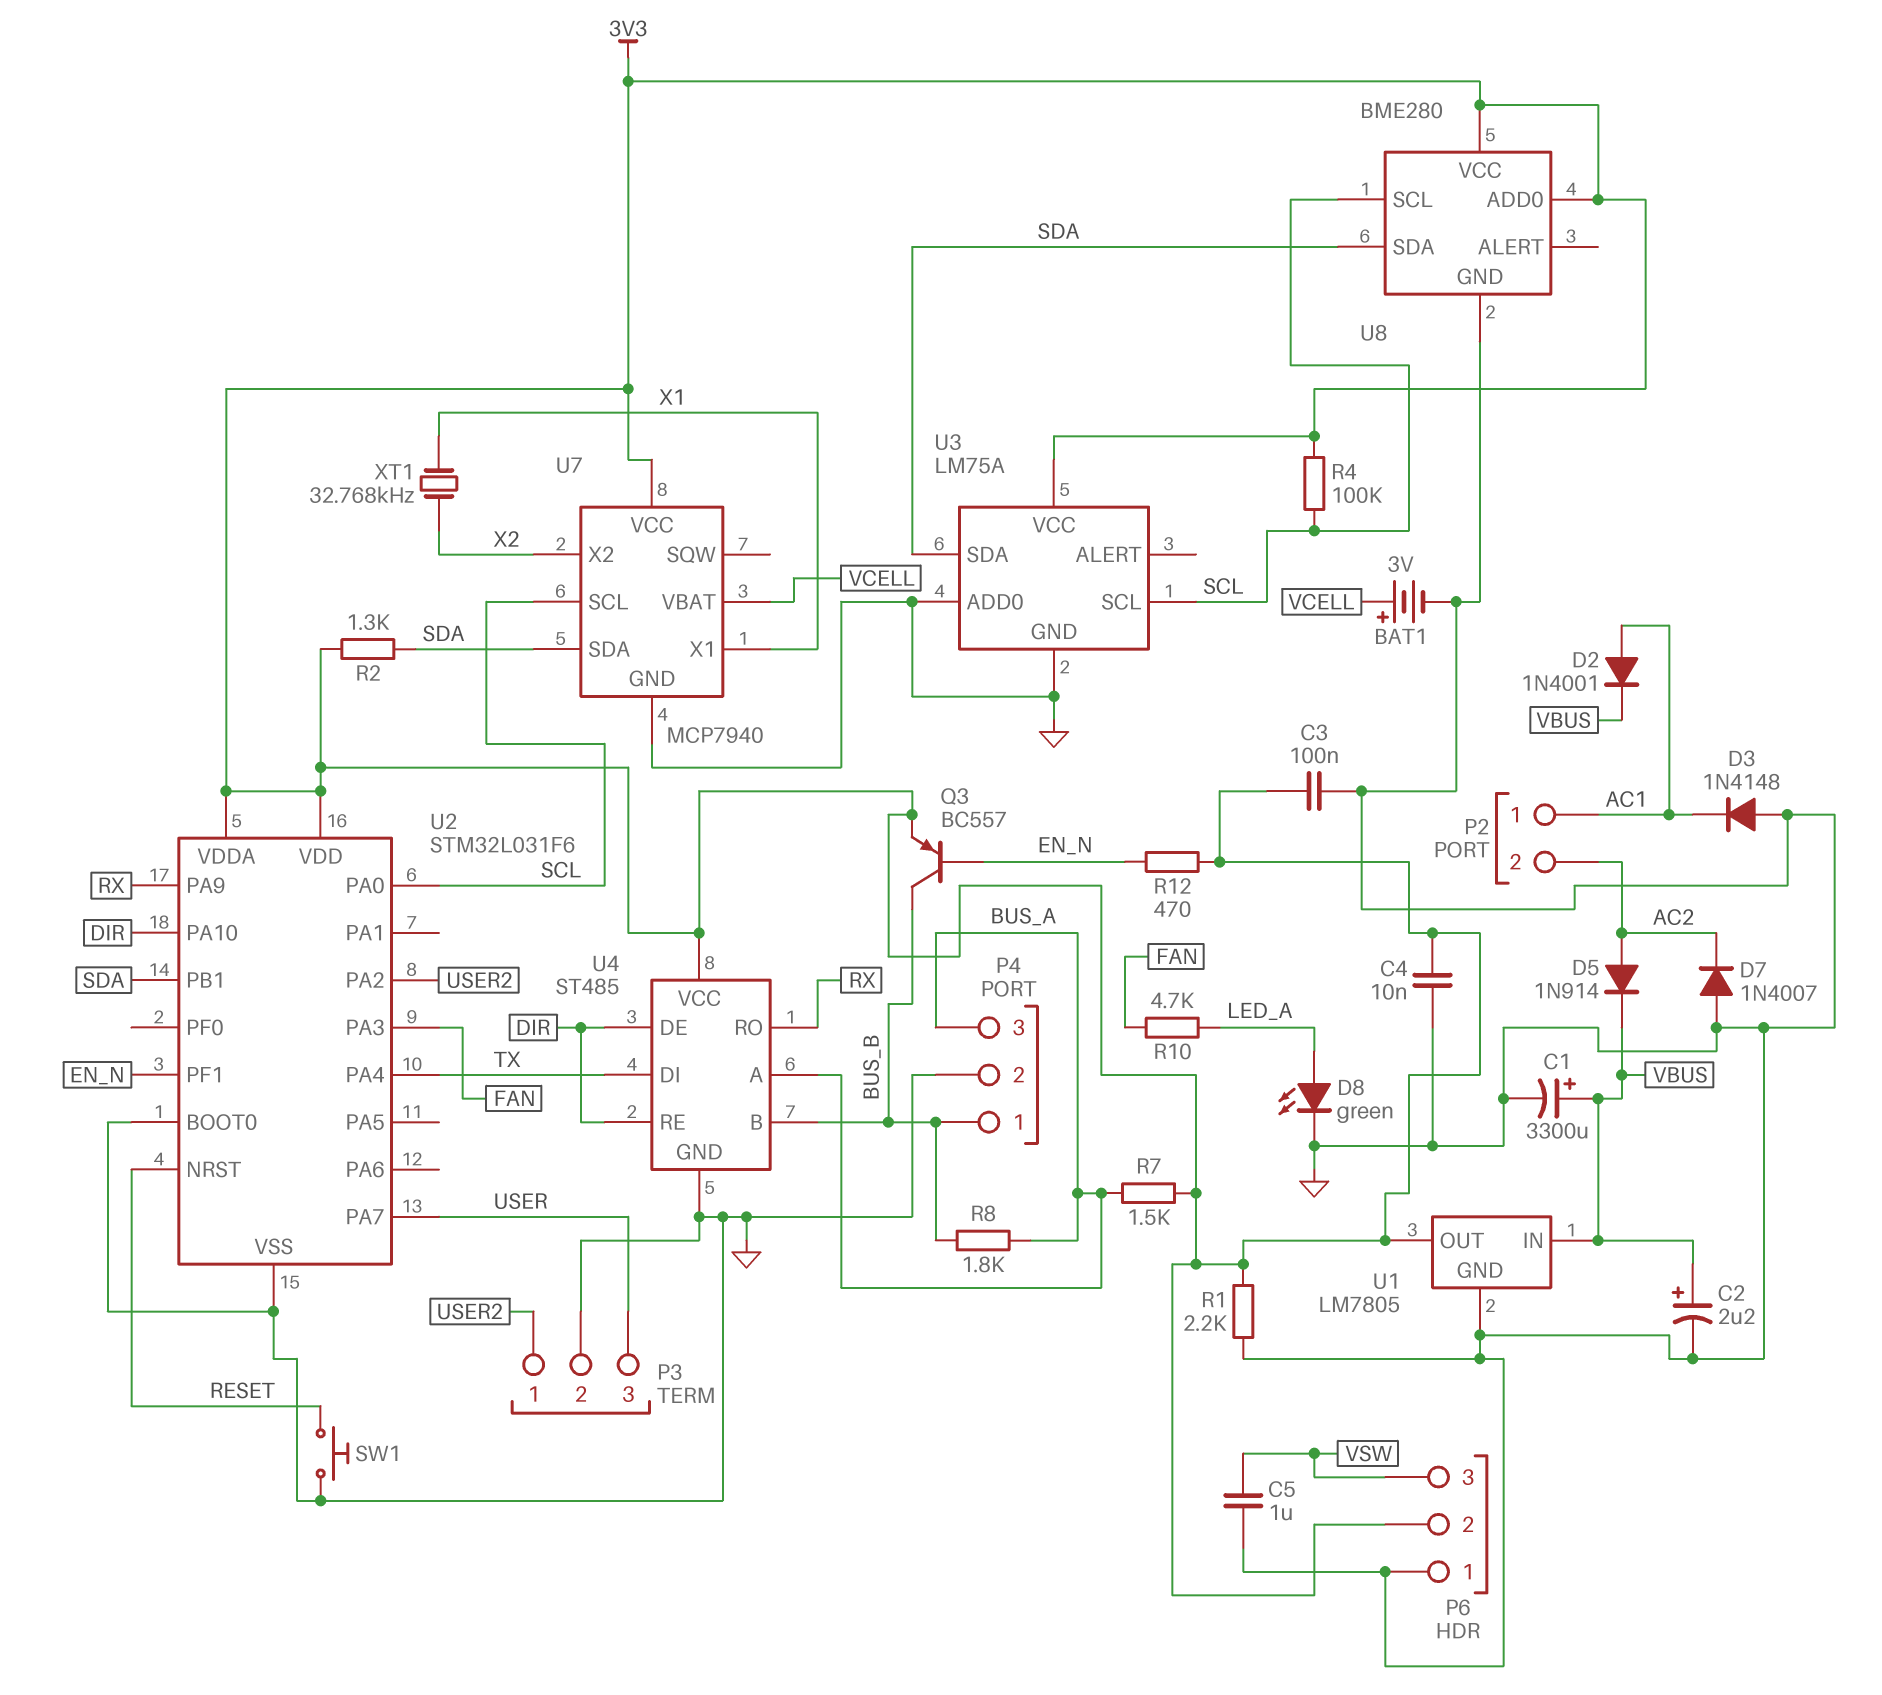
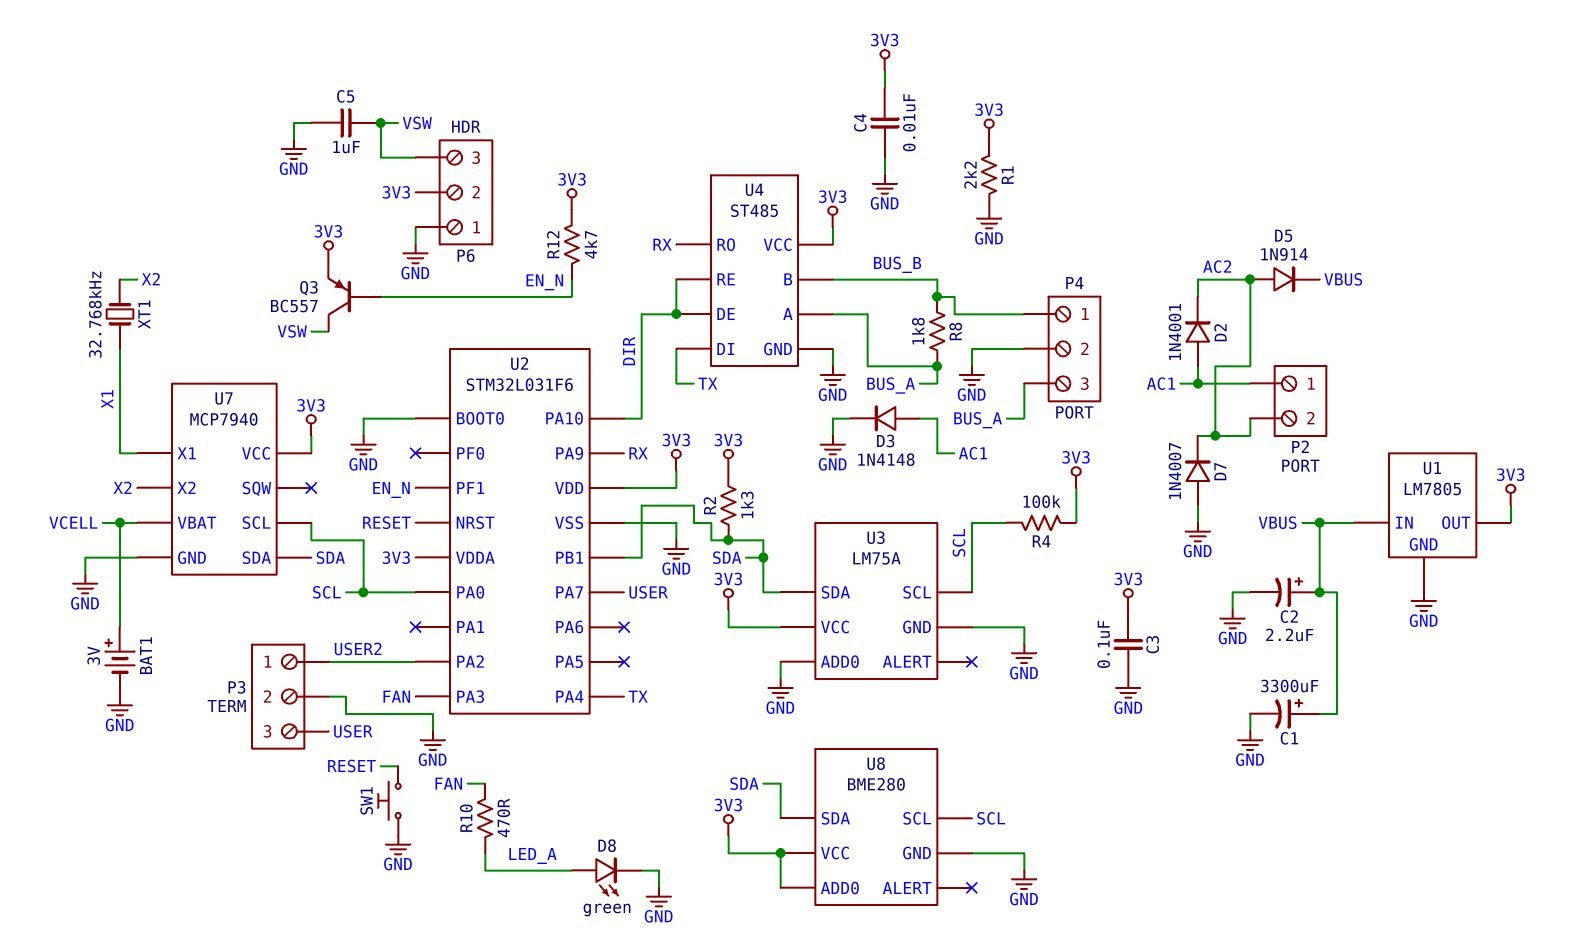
D2: diode 1N4001 (A AC1, K VBUS) -> diode 1N4001 (A AC1, K AC2)
D3: diode 1N4148 (A GND, K AC1) -> diode 1N4148 (A AC1, K GND)
Q3: PNP BC557 (B EN_N, C BUS_B, E 3V3) -> PNP BC557 (B EN_N, C VSW, E 3V3)
R7: 1.5k (3V3, BUS_A) -> none
R10: 4.7k (FAN, LED_A) -> 470 (FAN, LED_A)
R12: 470 (3V3, EN_N) -> 4.7k (3V3, EN_N)

